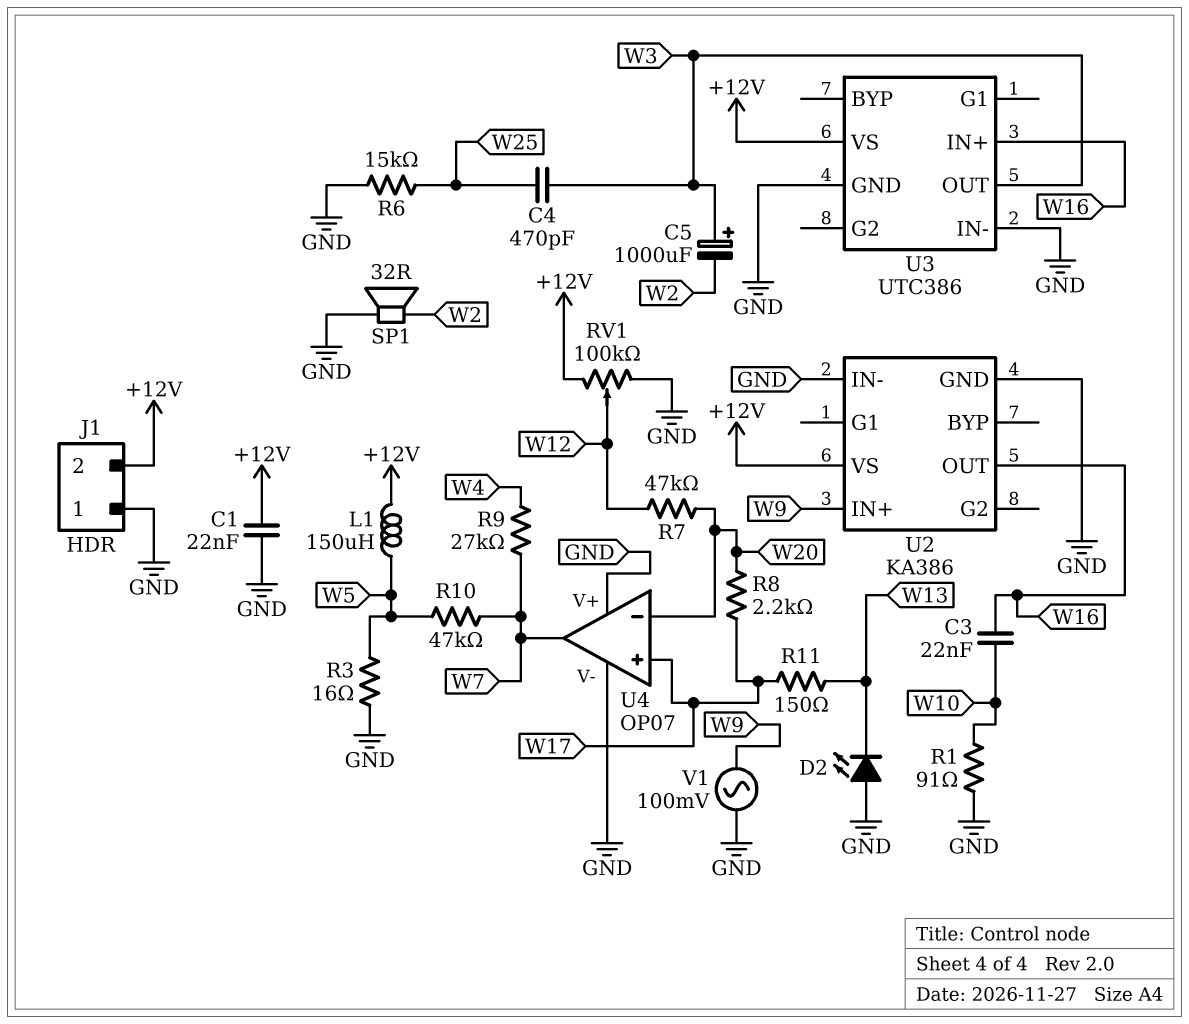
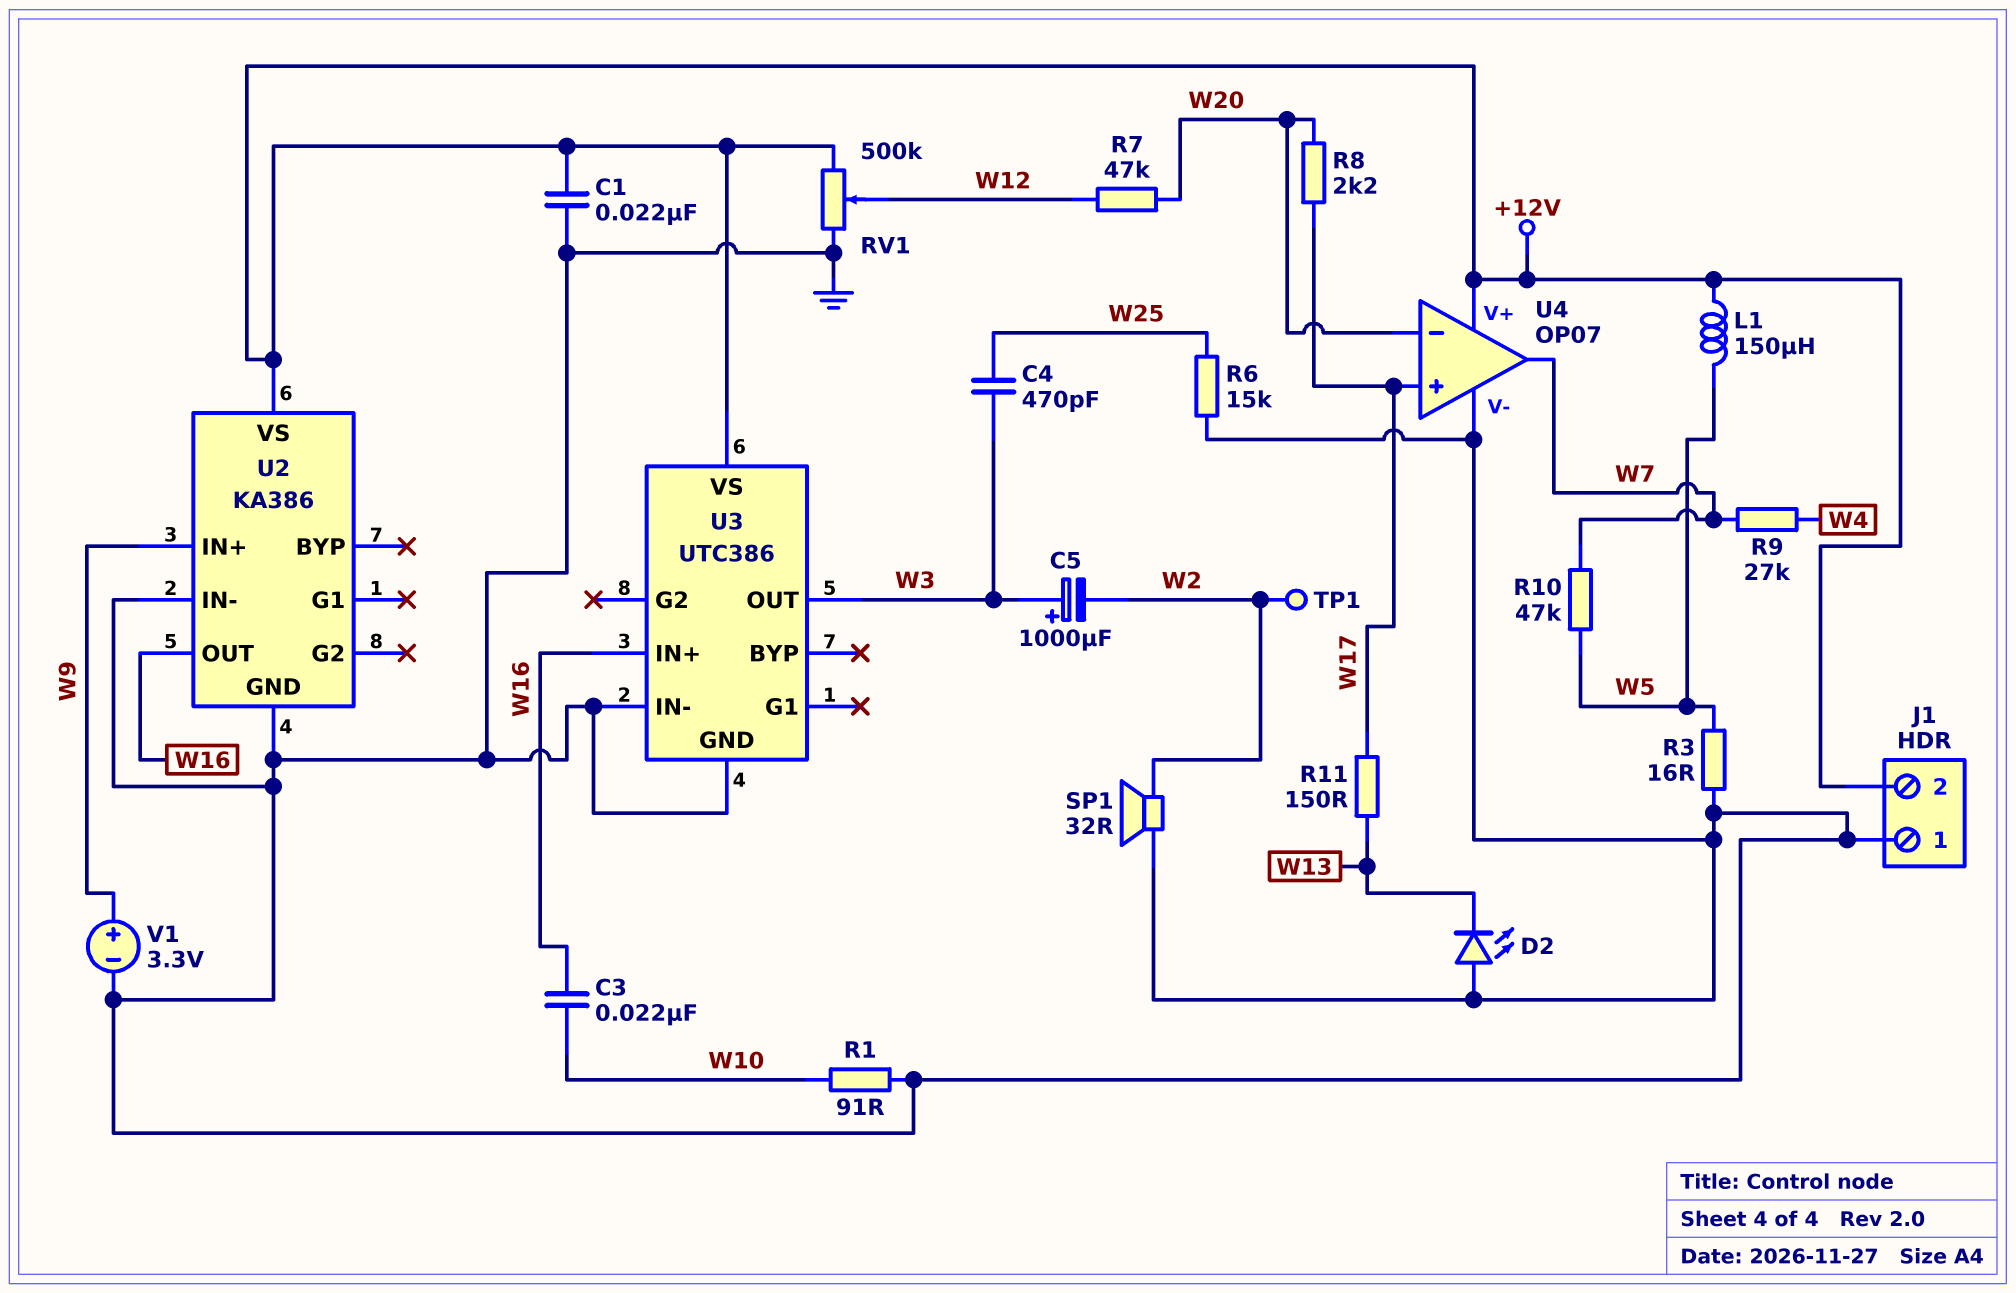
RV1: 100k (+12V, GND, wiper W12) -> 500k (+12V, GND, wiper W12)
TP1: none -> test point (W2)
U4 pin V+: GND -> +12V
V1: AC 100mV (GND, W9) -> 3.3V (plus W9, minus GND)

